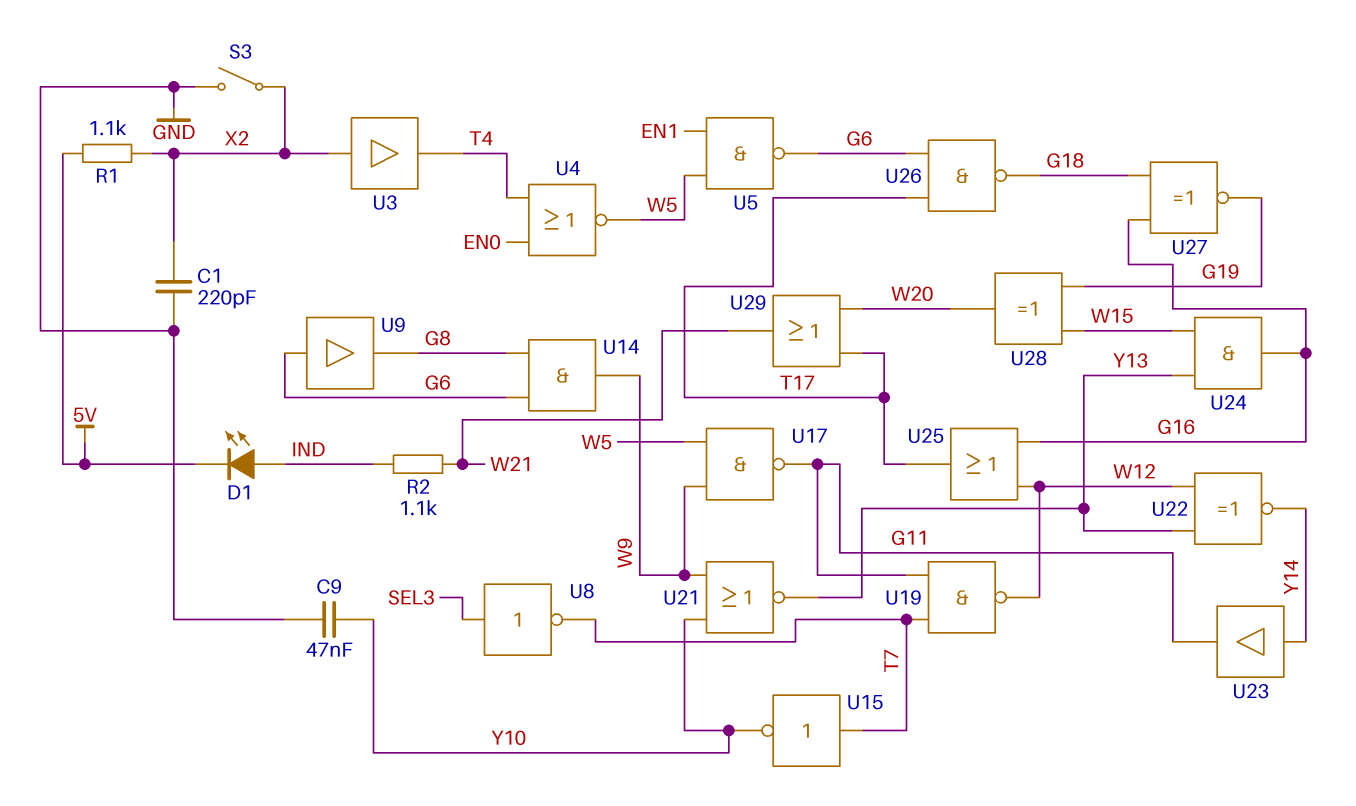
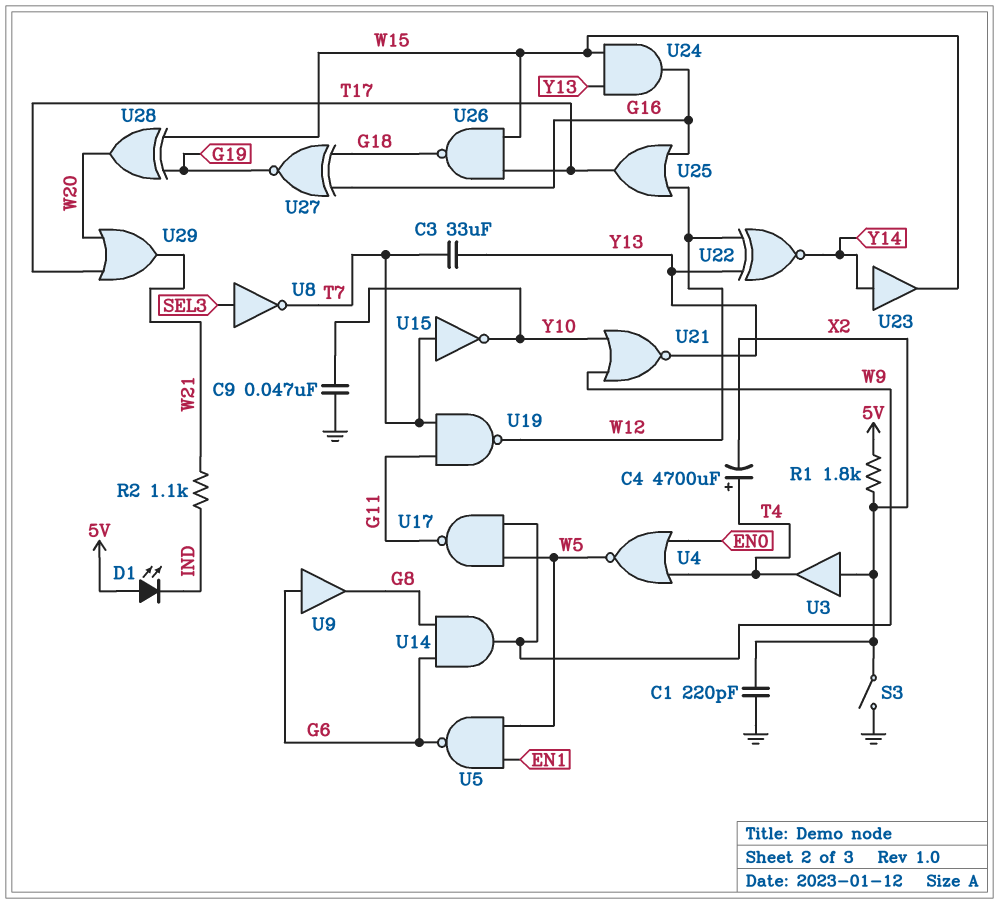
C3: none -> 33uF (T7, Y13)
C4: none -> 4700uF (plus T4, minus X2)
D1: LED (A IND, K 5V) -> LED (A 5V, K IND)
R1: 1.1k (5V, X2) -> 1.8k (5V, X2)
U23: buffer (in Y14, out G11) -> buffer (in Y14, out W15)
U26: NAND (in G6, in T17, out G18) -> NAND (in T17, in W15, out G18)

